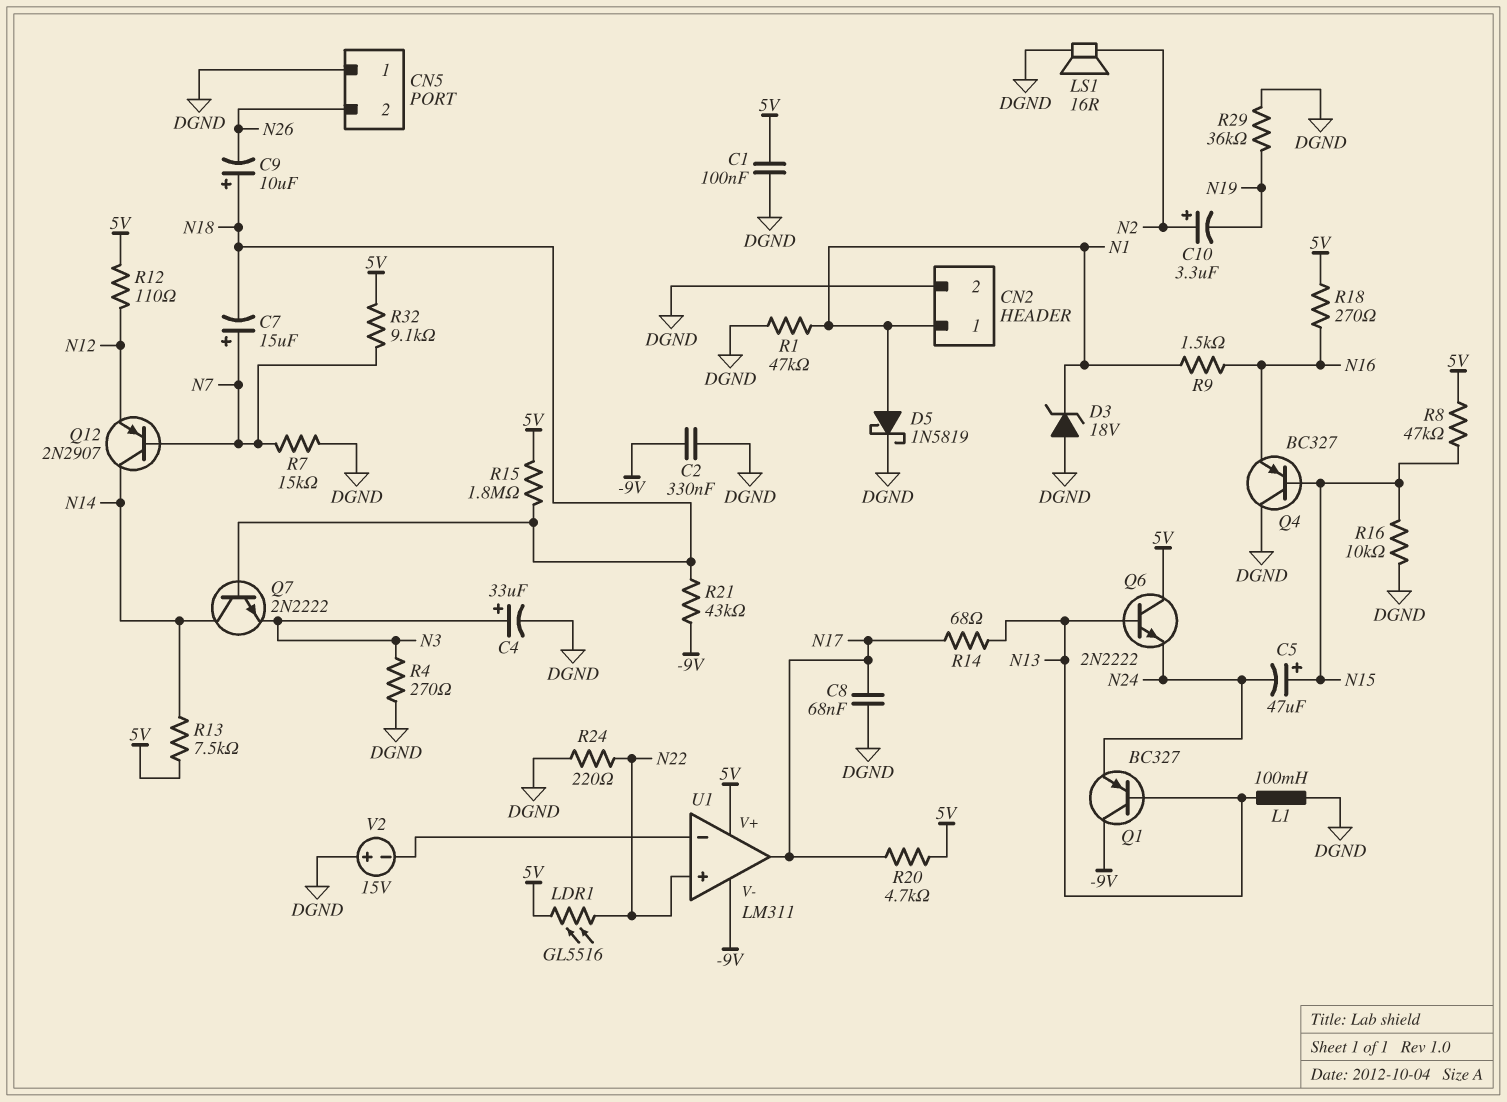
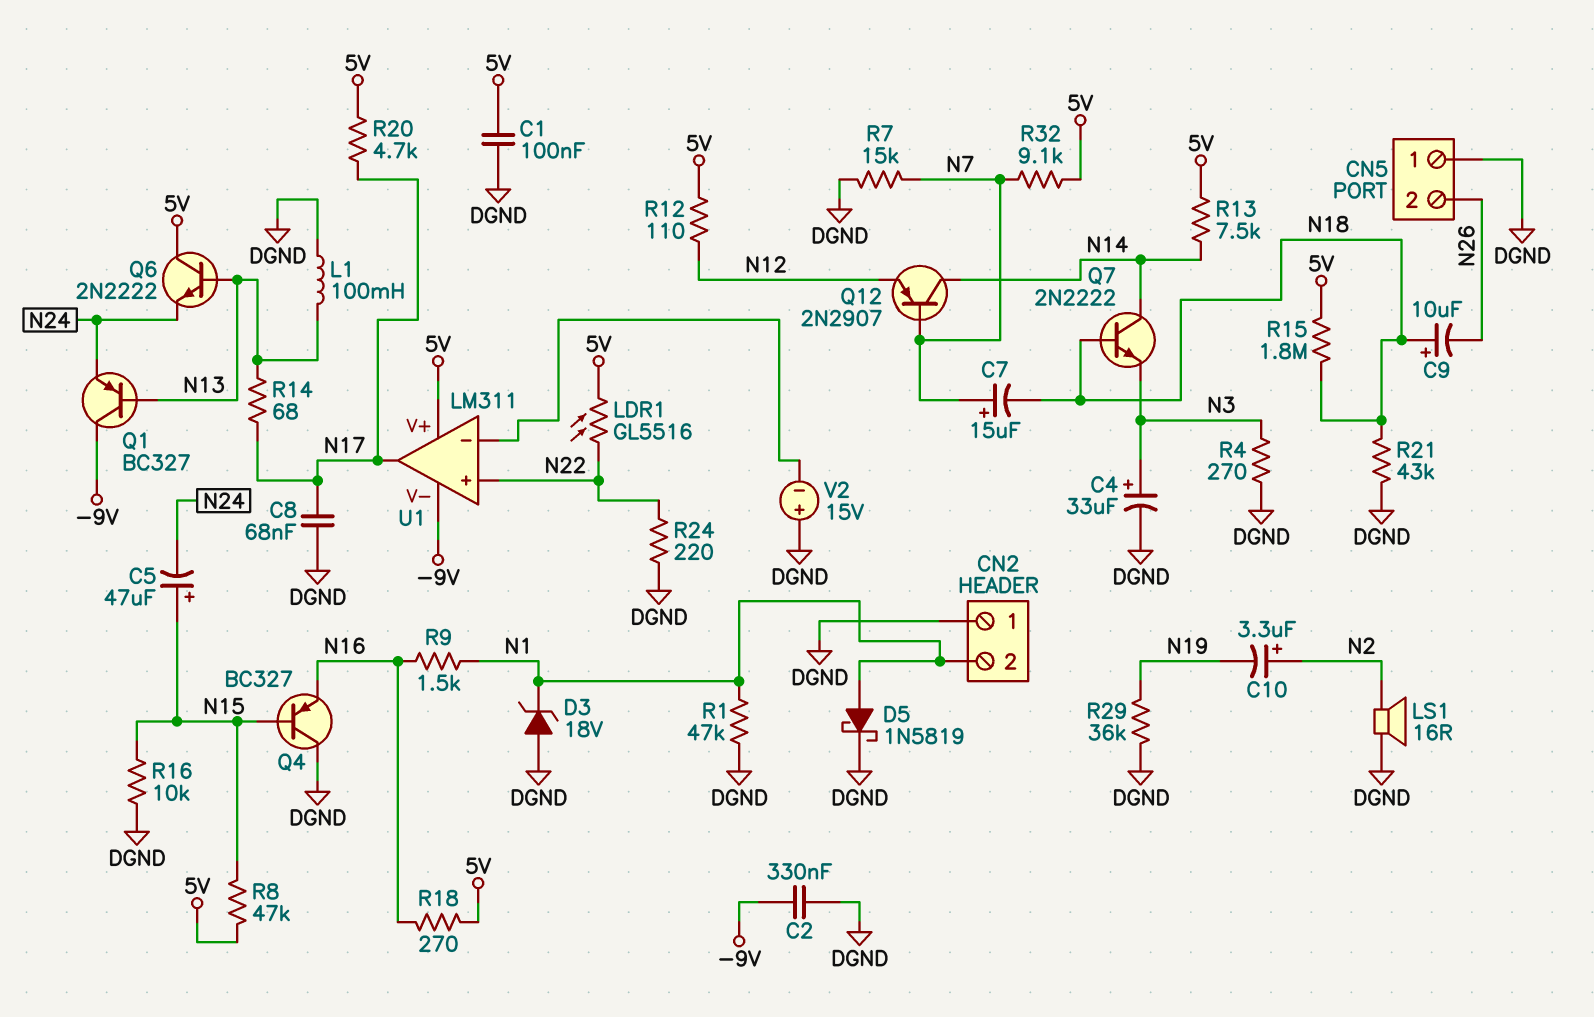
CN2 pin 1: N1 -> DGND
CN2 pin 2: DGND -> N1
R21: 43k (-9V, N18) -> 43k (DGND, N18)

